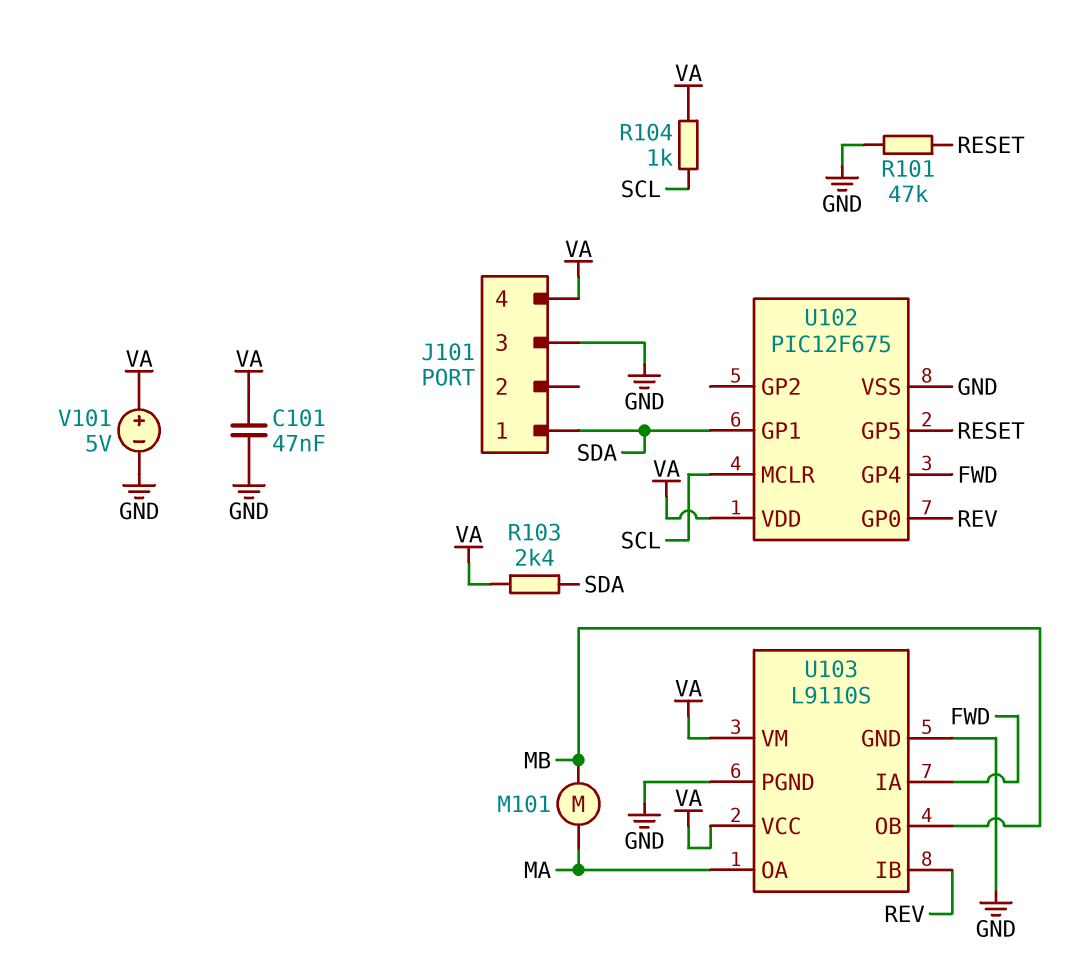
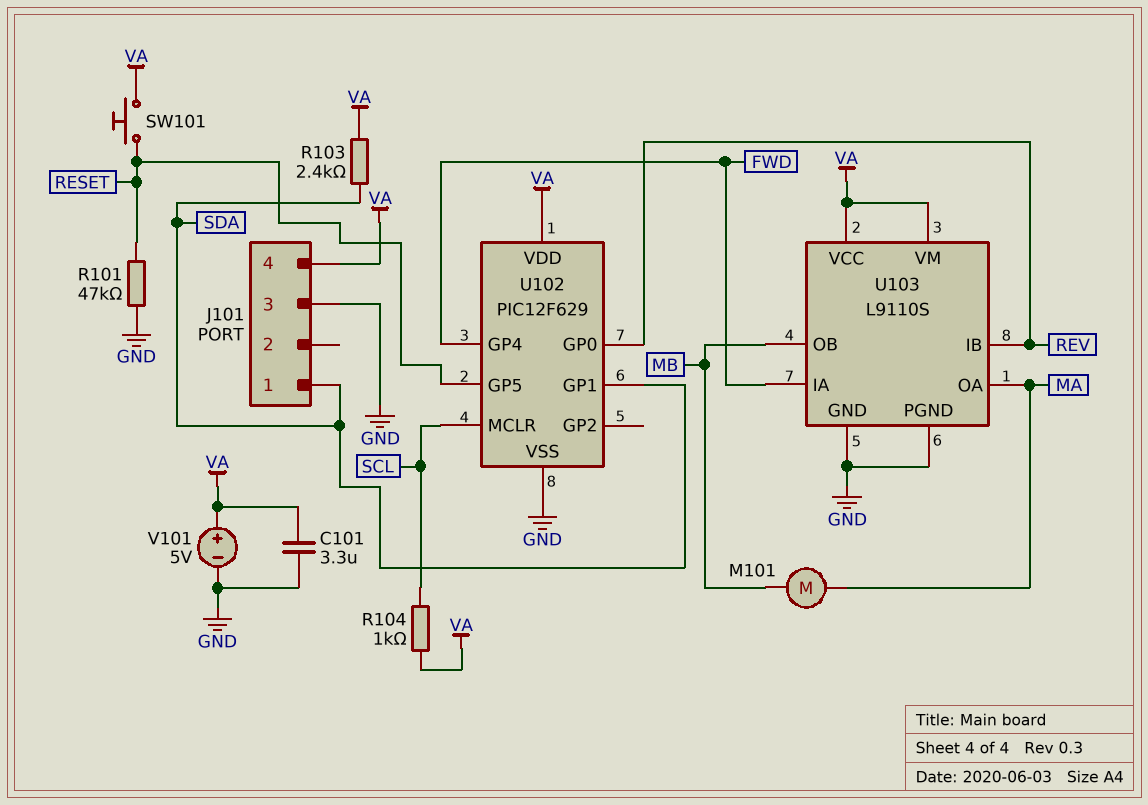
C101: 47nF (GND, VA) -> 3.3uF (GND, VA)
SW101: none -> button (RESET, VA)
U102: PIC12F675 -> PIC12F629

